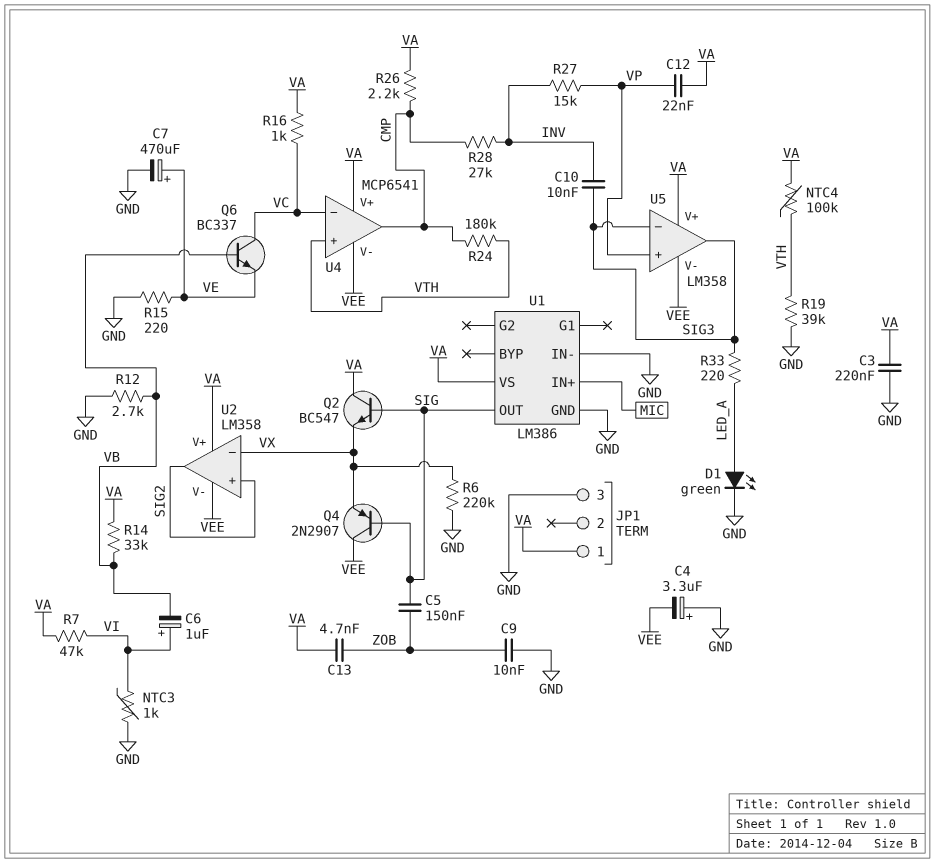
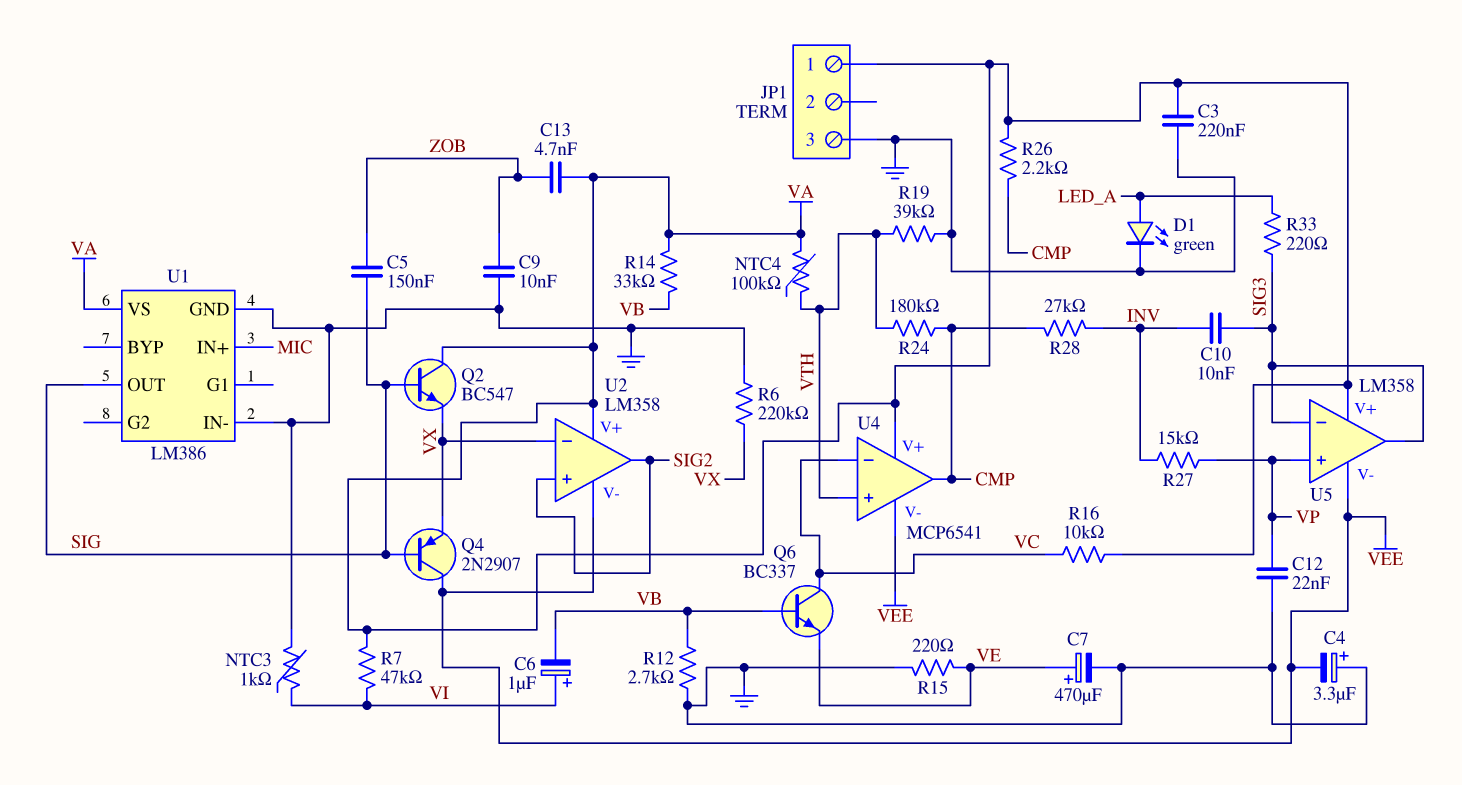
C12: 22nF (VA, VP) -> 22nF (GND, VP)
R16: 1k (VA, VC) -> 10k (VA, VC)

